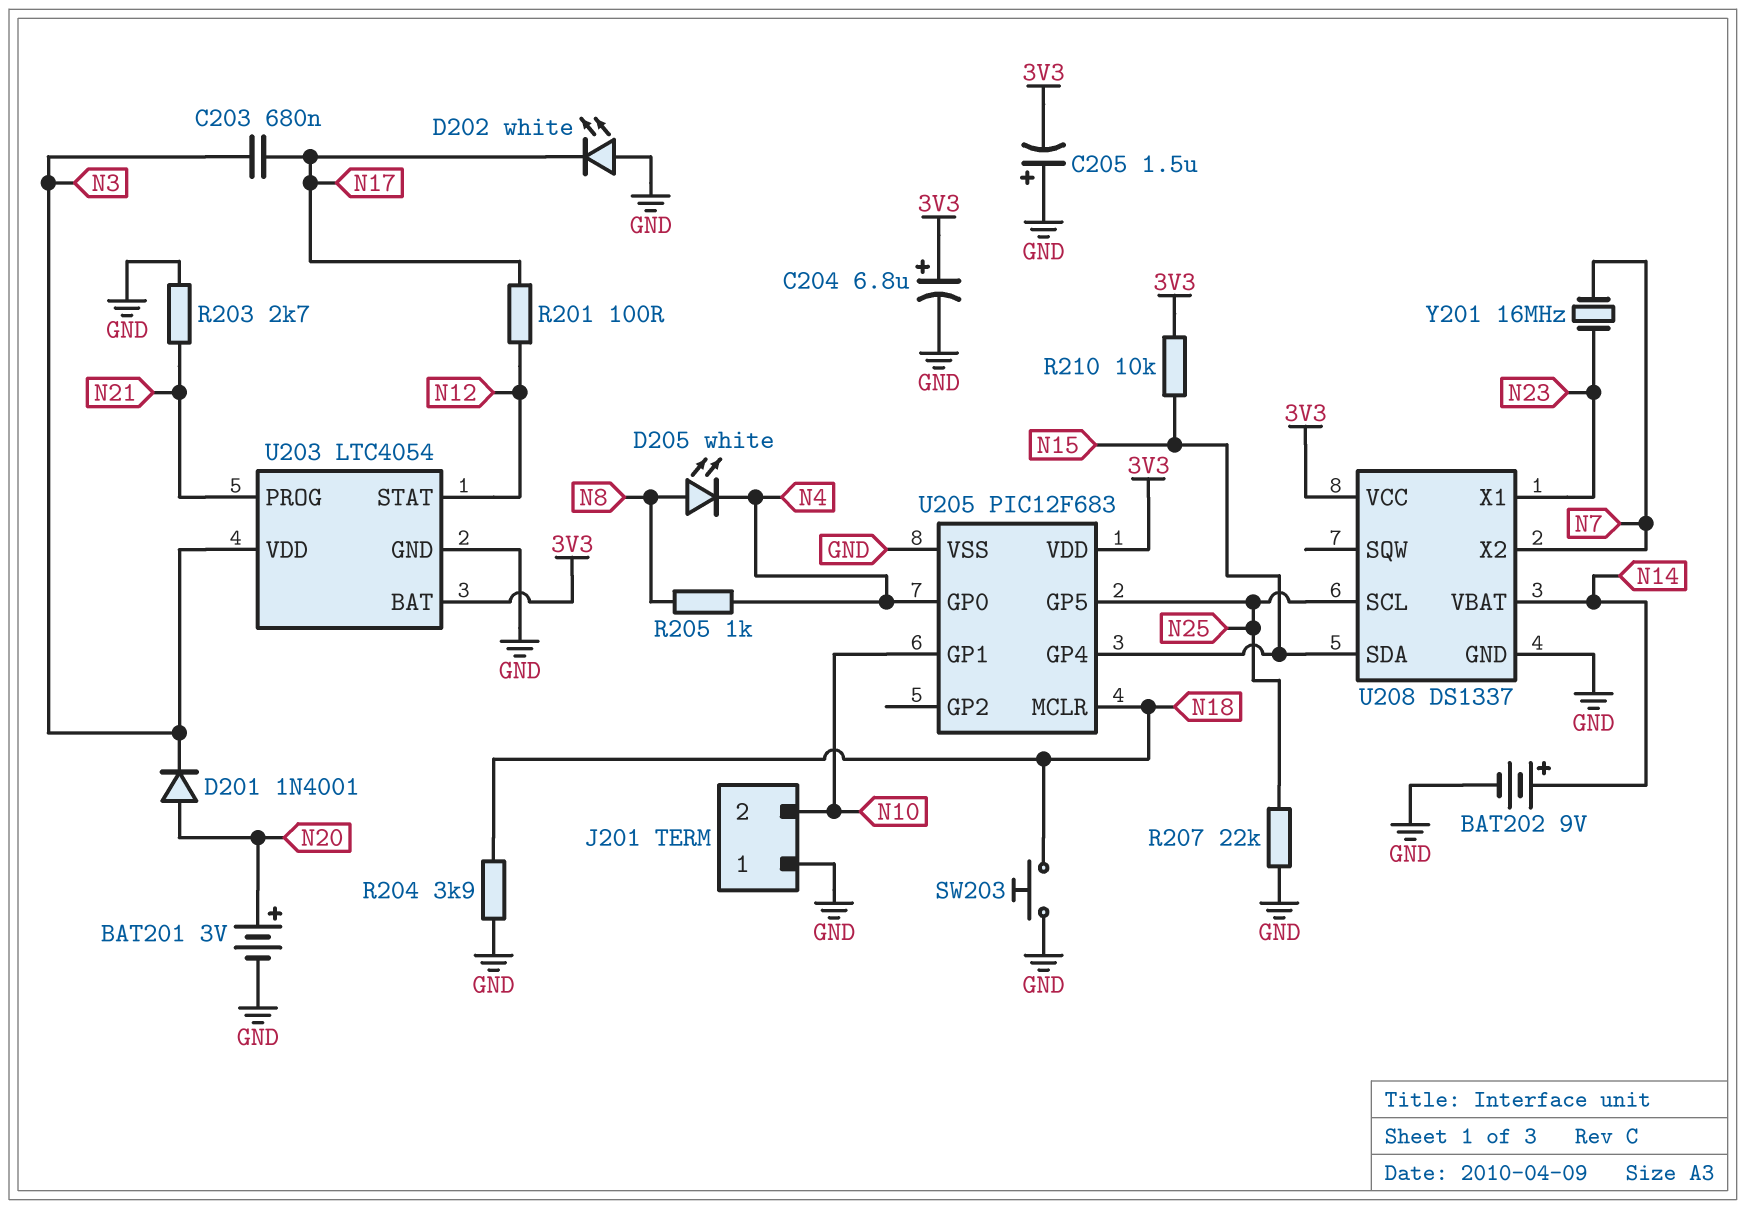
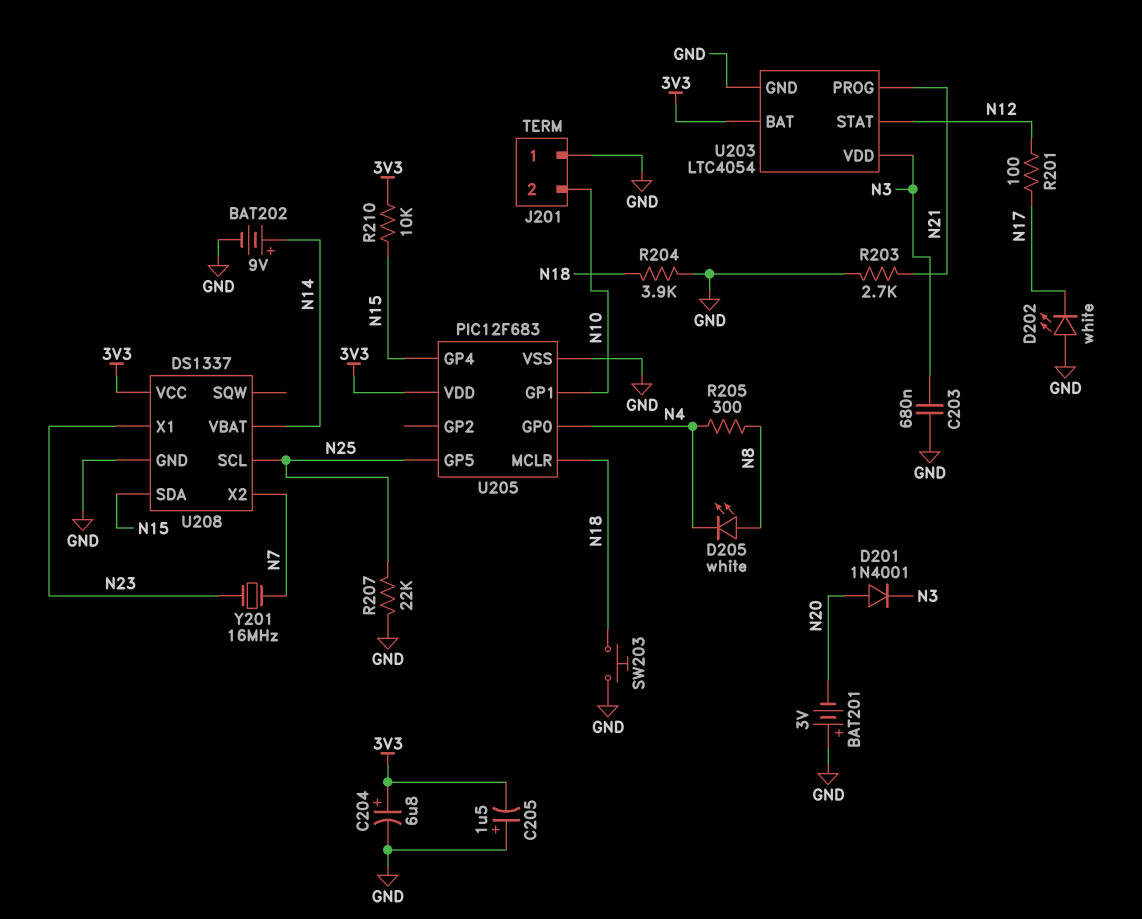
BAT201: 3V (plus N20, minus GND) -> 3V (plus GND, minus N20)
C203: 680nF (N3, N17) -> 680nF (GND, N3)
R205: 1k (N4, N8) -> 300 (N4, N8)

